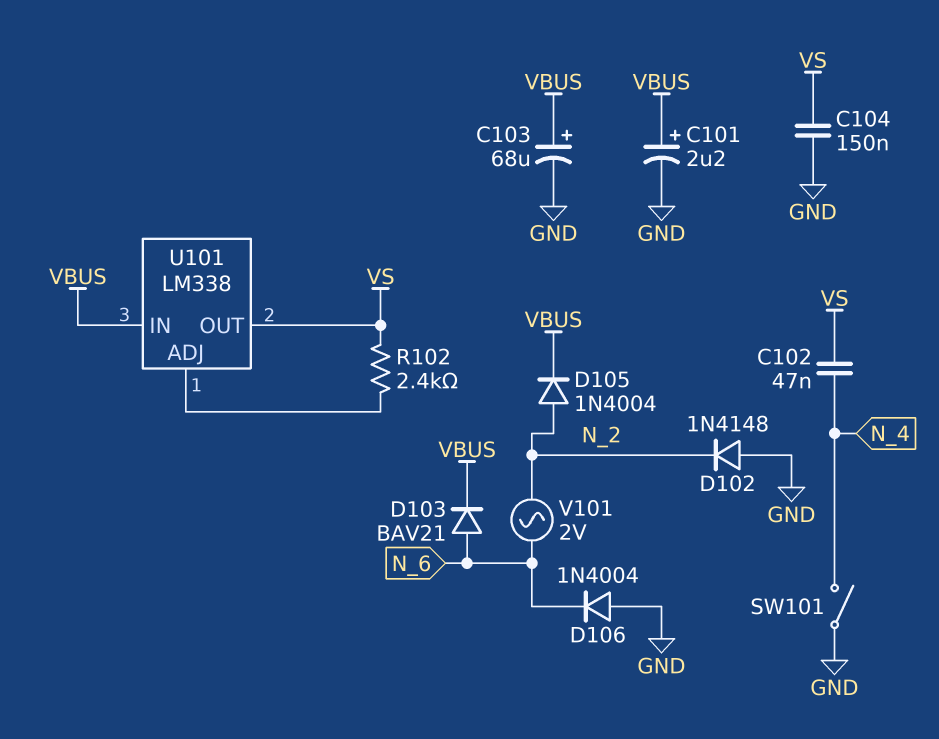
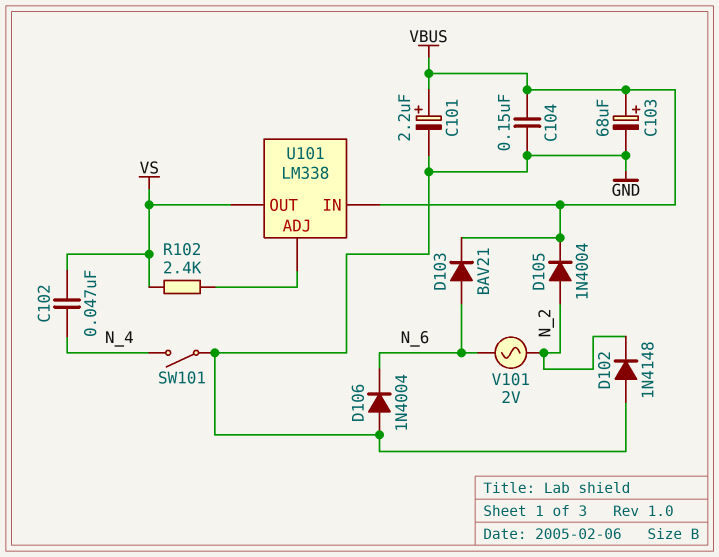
C104: 150nF (GND, VS) -> 150nF (GND, VBUS)

